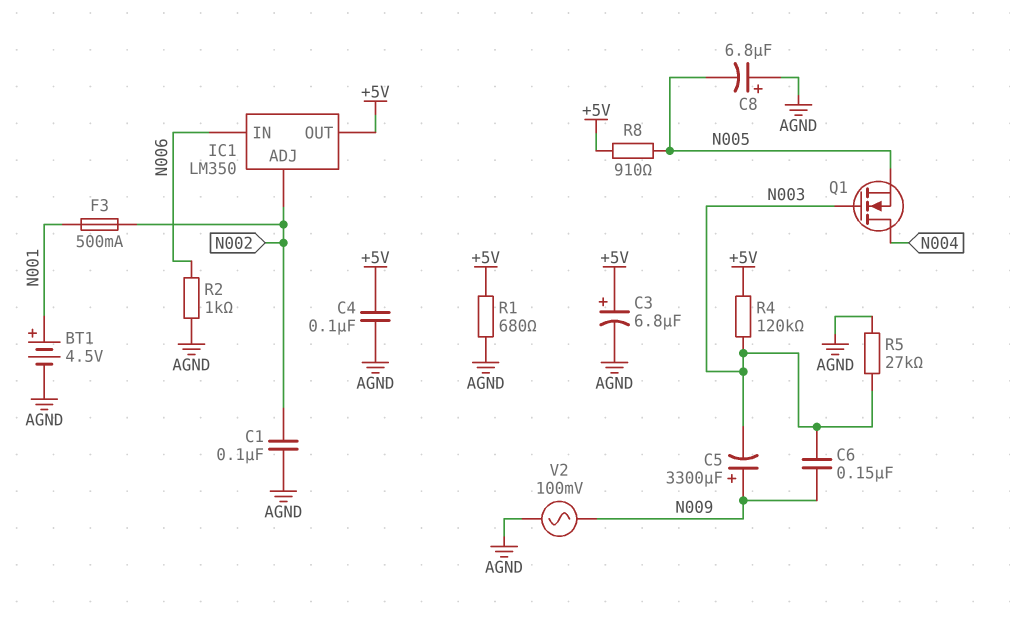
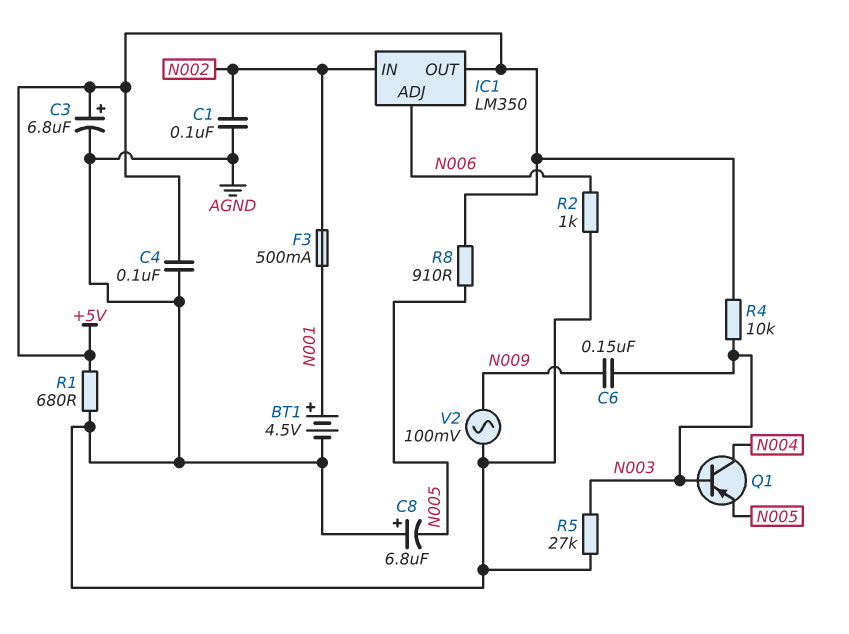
C5: 3300uF (plus N009, minus N003) -> none
IC1 pin ADJ: N002 -> N006
IC1 pin IN: N006 -> N002
Q1: NMOS (G N003, D N004, S N005) -> PNP (B N003, C N004, E N005)
R4: 120k (+5V, N003) -> 10k (+5V, N003)

